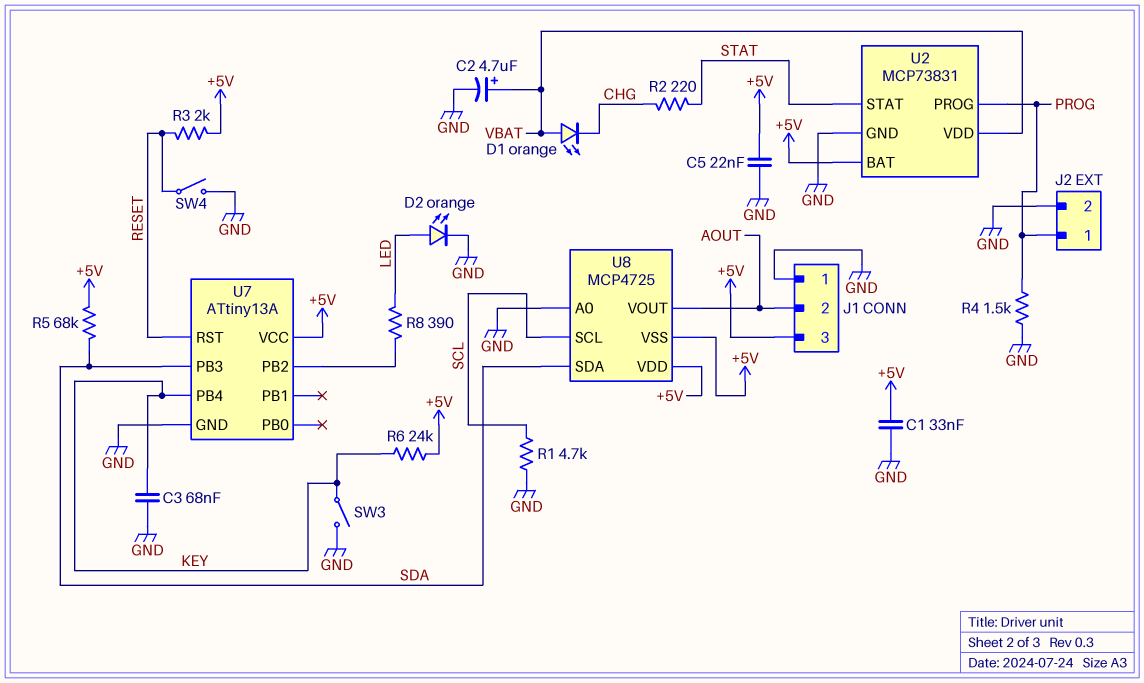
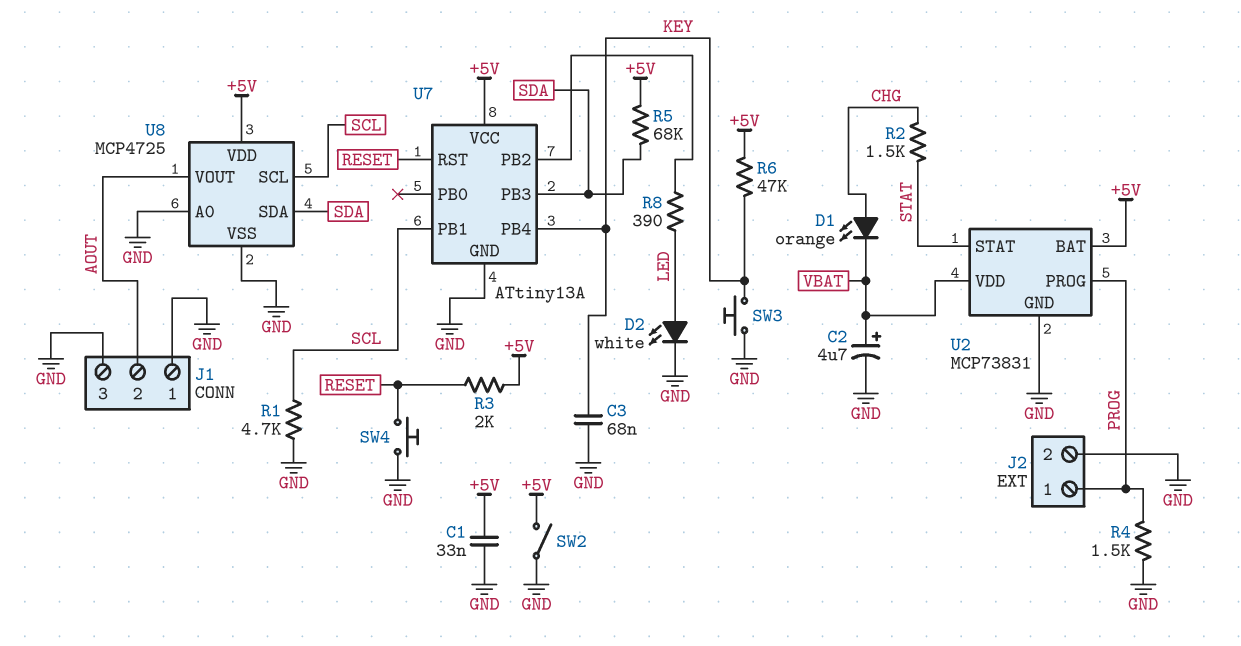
C5: 22nF (+5V, GND) -> none
D1: LED orange (A VBAT, K CHG) -> LED orange (A CHG, K VBAT)
D2: LED orange (A LED, K GND) -> LED white (A LED, K GND)
J1 pin 3: +5V -> GND
R2: 220 (CHG, STAT) -> 1.5k (CHG, STAT)
R6: 24k (+5V, KEY) -> 47k (+5V, KEY)
SW2: none -> switch (+5V, GND)
SW3: switch (GND, KEY) -> button (GND, KEY)
SW4: switch (GND, RESET) -> button (GND, RESET)
U7 pin PB1: none -> SCL
U8 pin VSS: +5V -> GND

